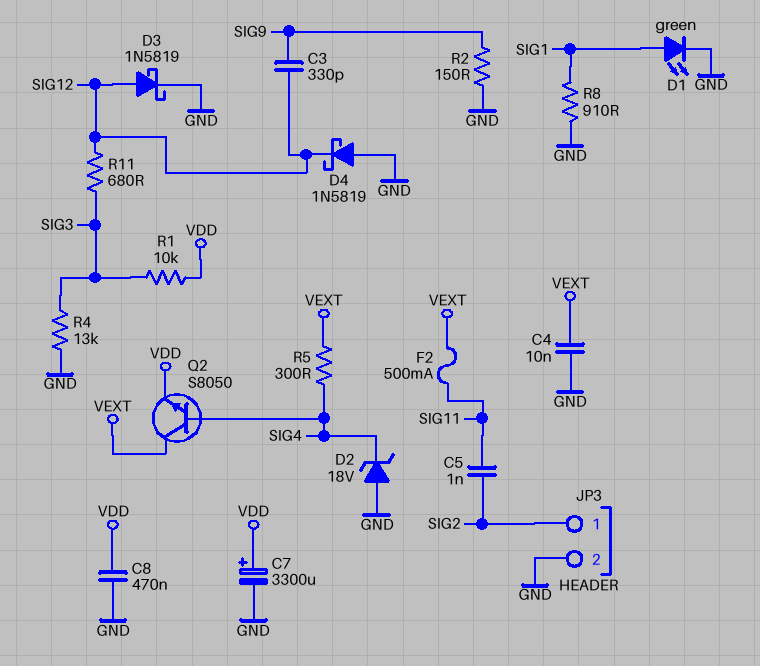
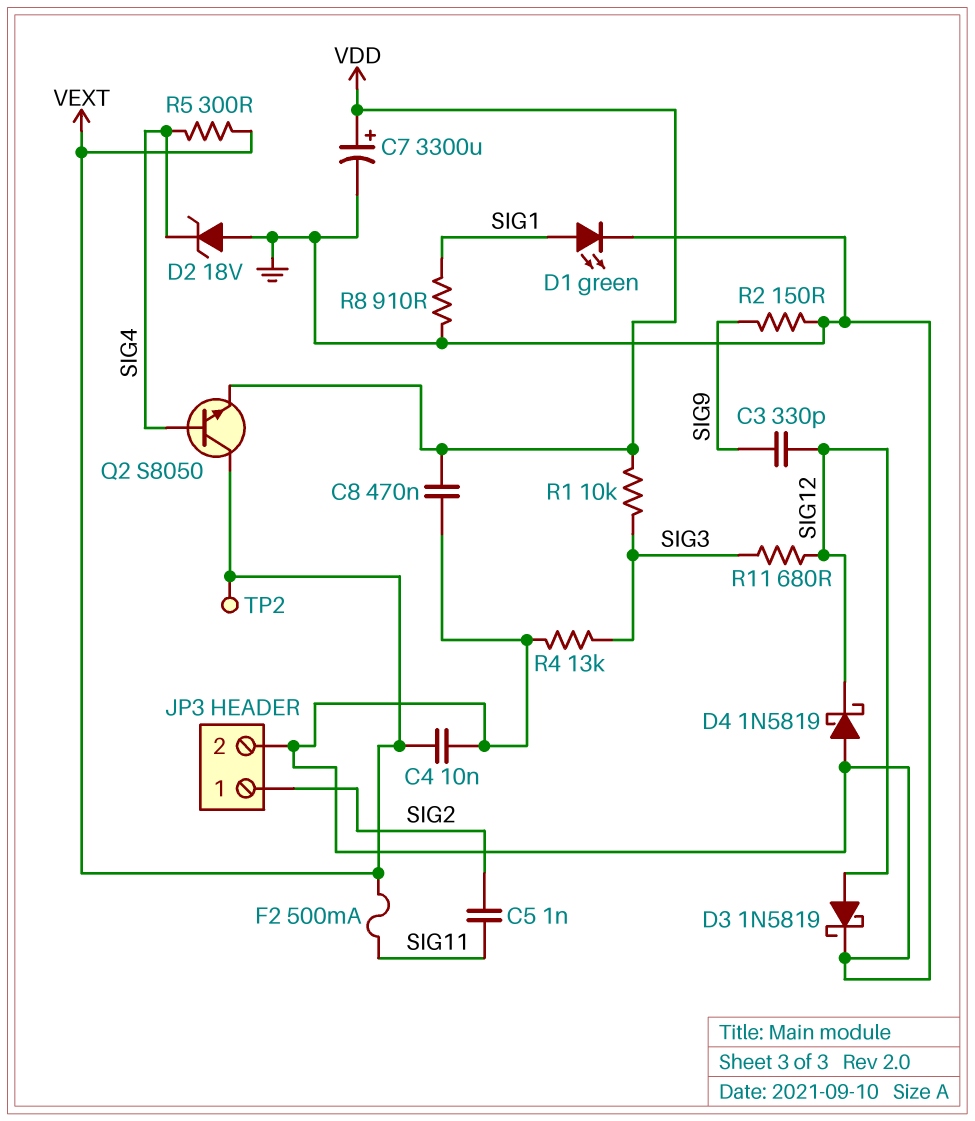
TP2: none -> test point (VEXT)

